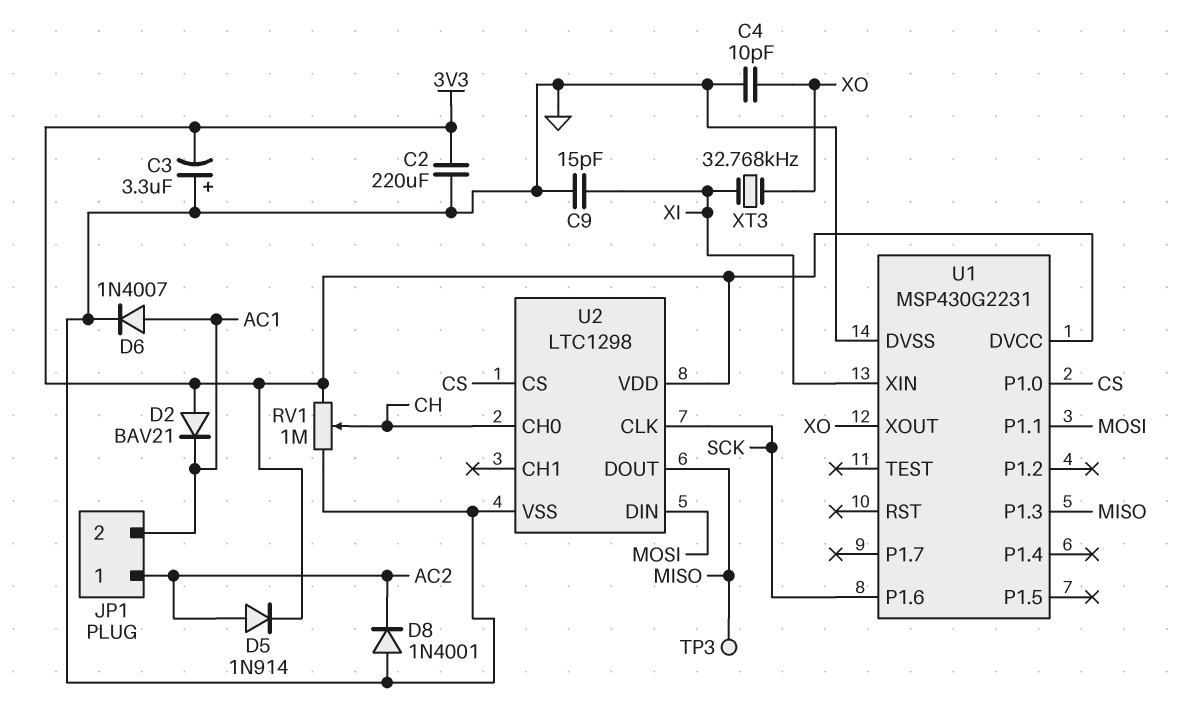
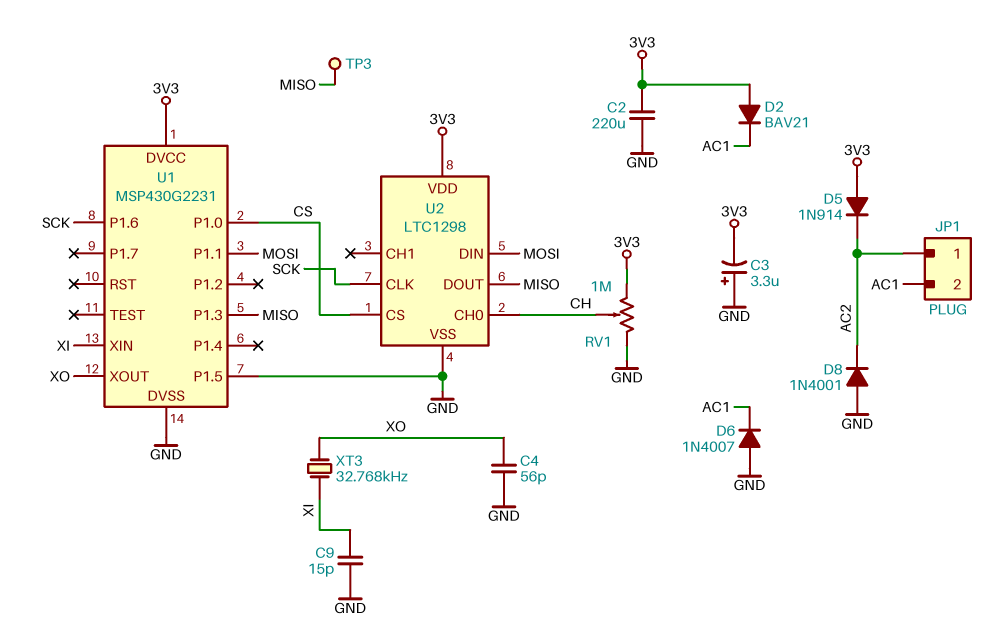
C4: 10pF (GND, XO) -> 56pF (GND, XO)
D5: diode 1N914 (A AC2, K 3V3) -> diode 1N914 (A 3V3, K AC2)
D6: diode 1N4007 (A AC1, K GND) -> diode 1N4007 (A GND, K AC1)
U1 pin P1.5: none -> GND

